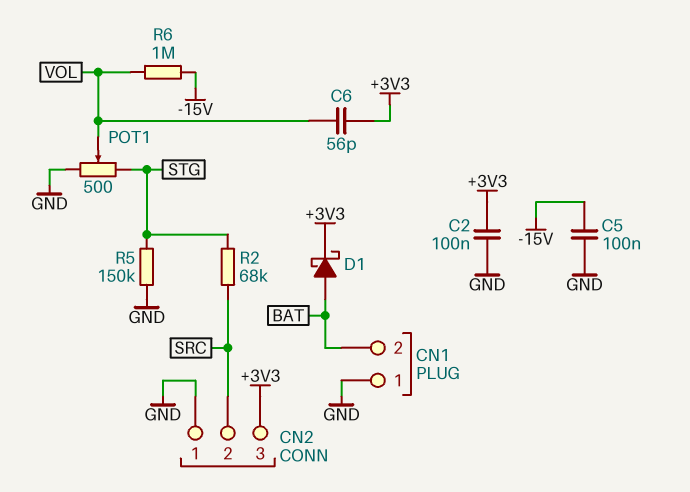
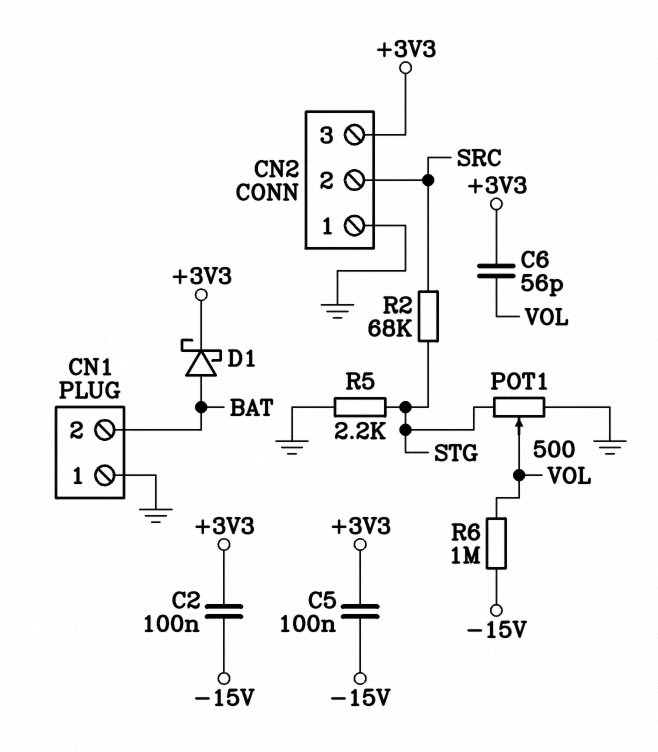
C2: 100nF (+3V3, GND) -> 100nF (+3V3, -15V)
C5: 100nF (-15V, GND) -> 100nF (+3V3, -15V)
R5: 150k (GND, STG) -> 2.2k (GND, STG)

